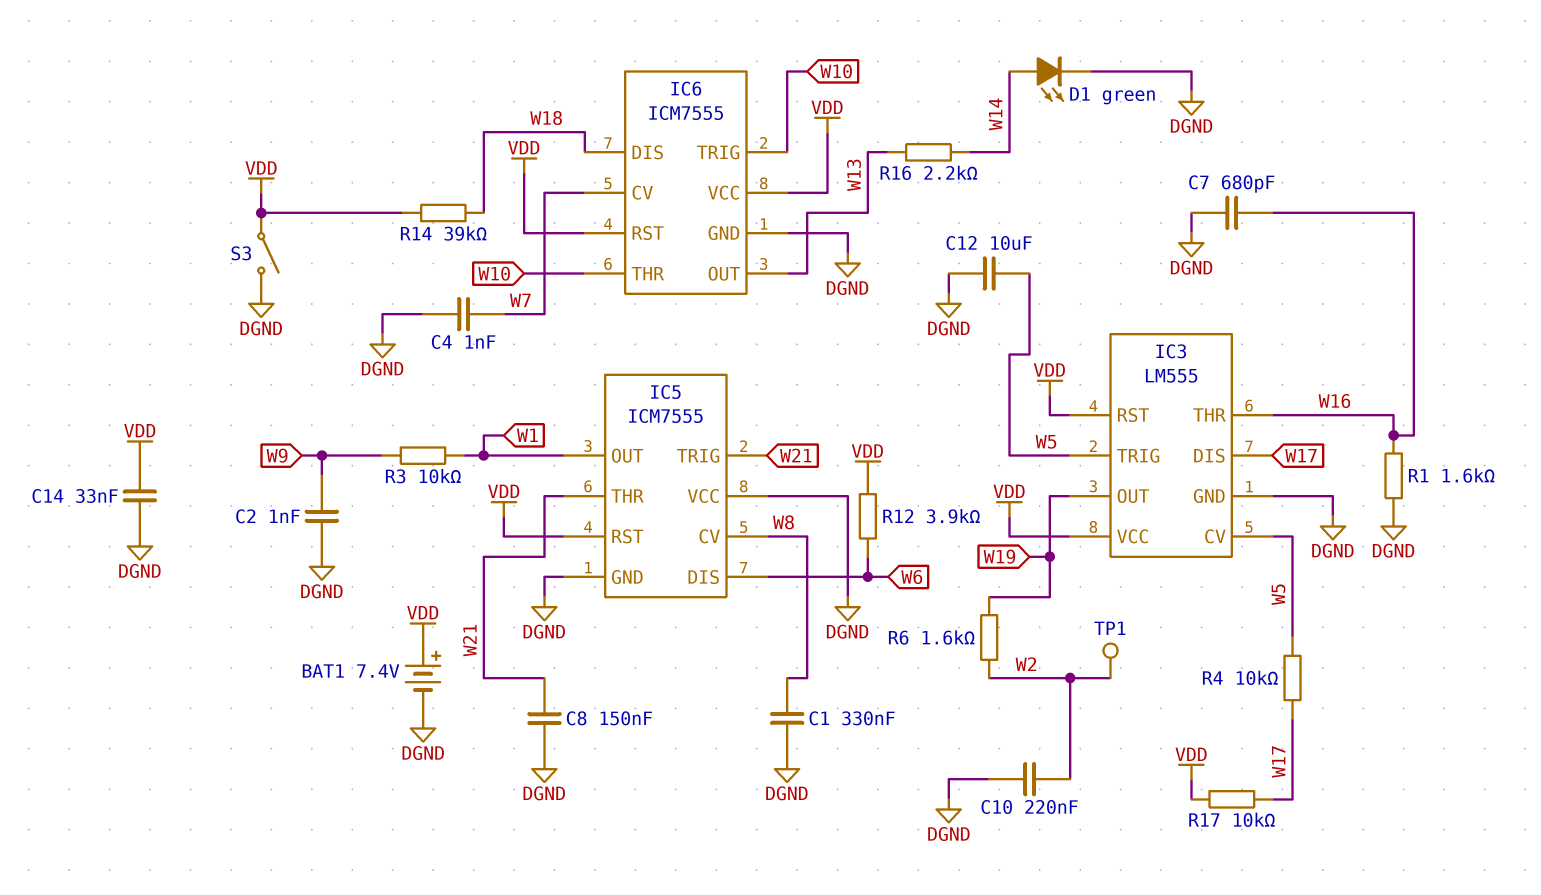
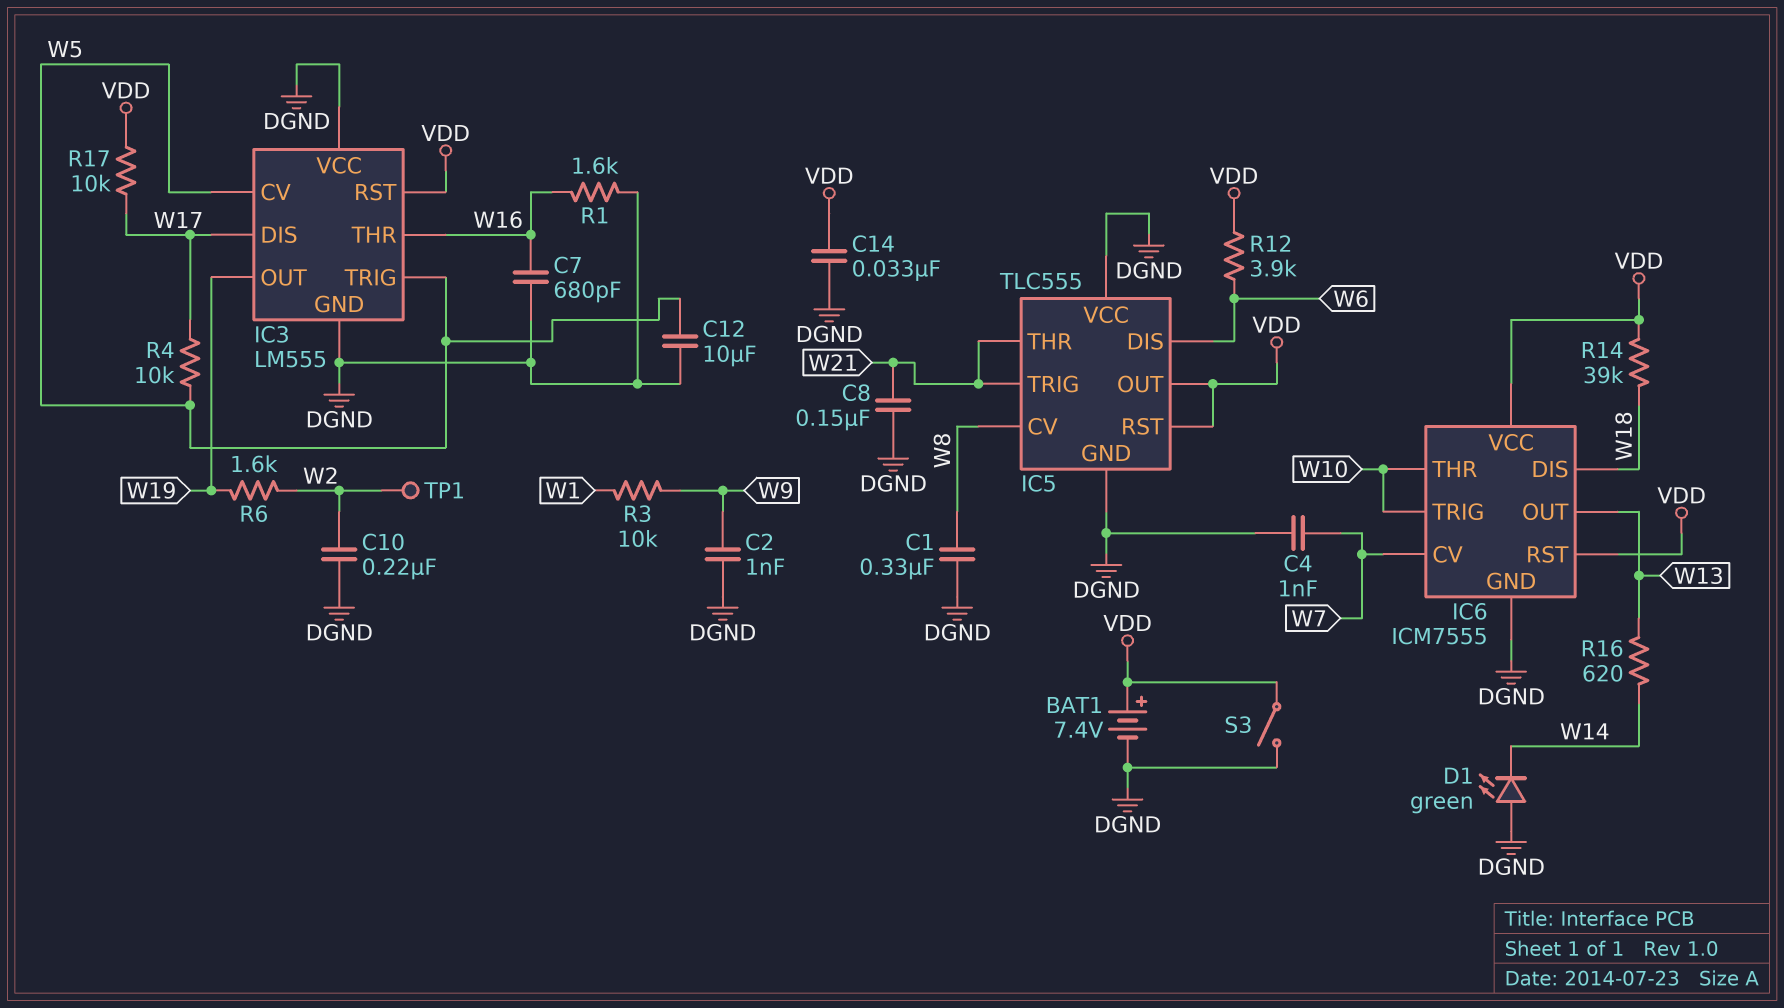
D1: LED green (A W14, K DGND) -> LED green (A DGND, K W14)
IC3 pin VCC: VDD -> DGND
IC5: ICM7555 -> TLC555
IC5 pin OUT: W1 -> VDD
R16: 2.2k (W13, W14) -> 620 (W13, W14)

